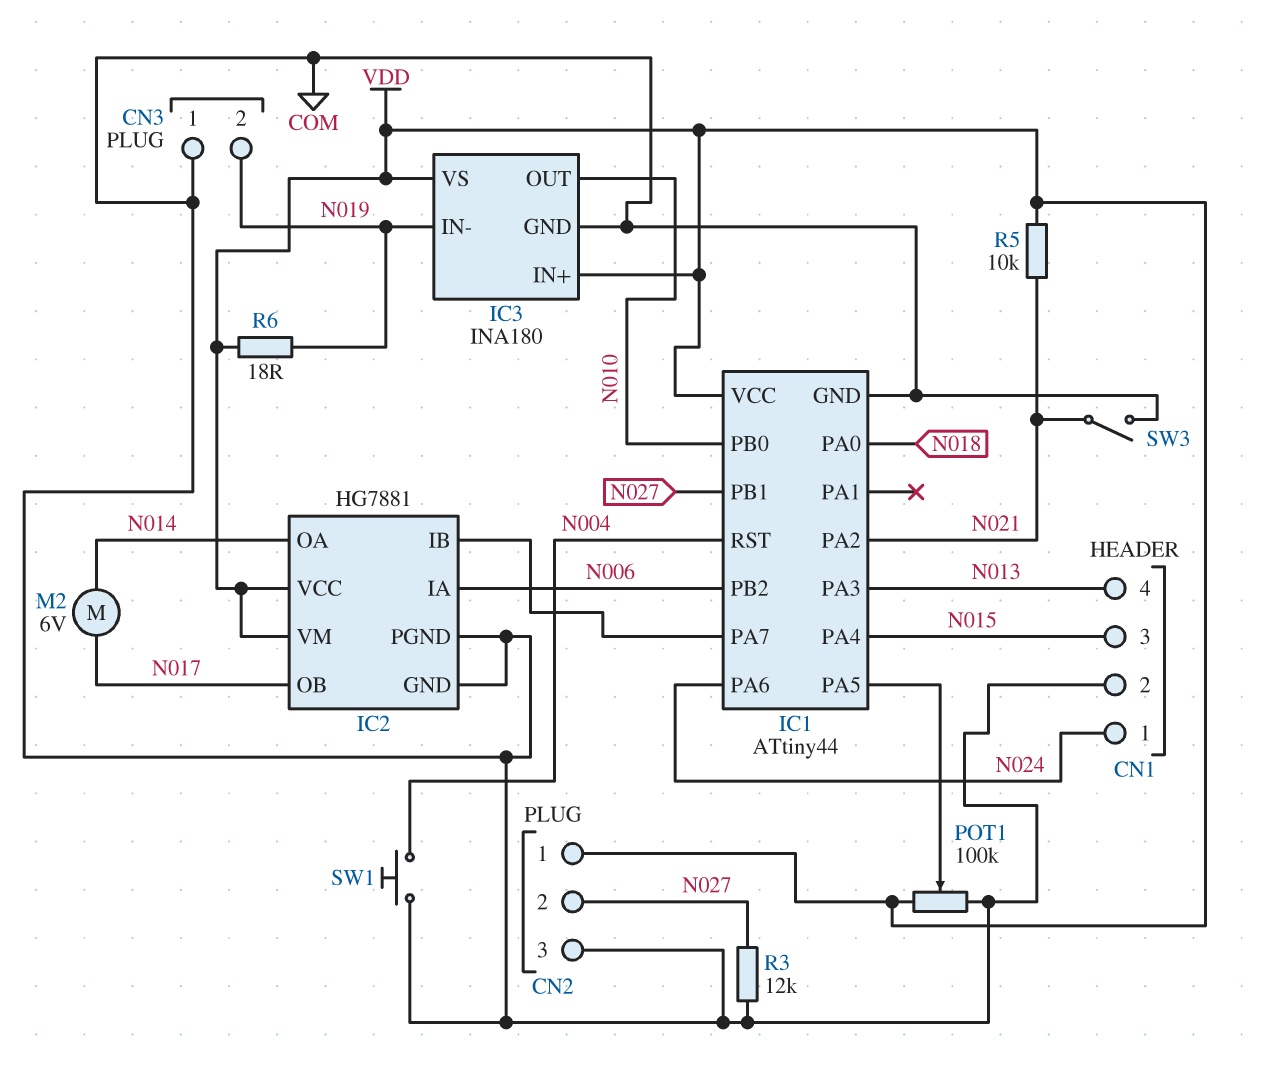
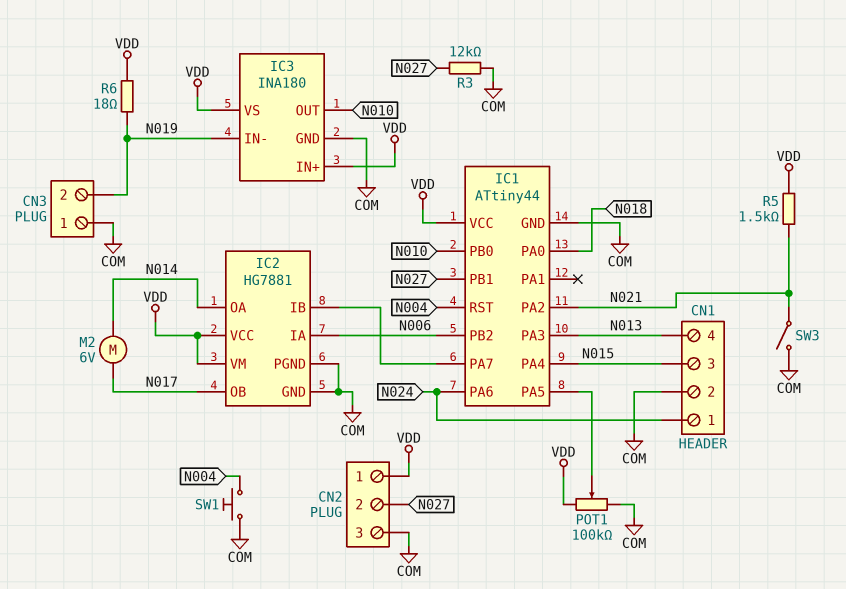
R5: 10k (N021, VDD) -> 1.5k (N021, VDD)

